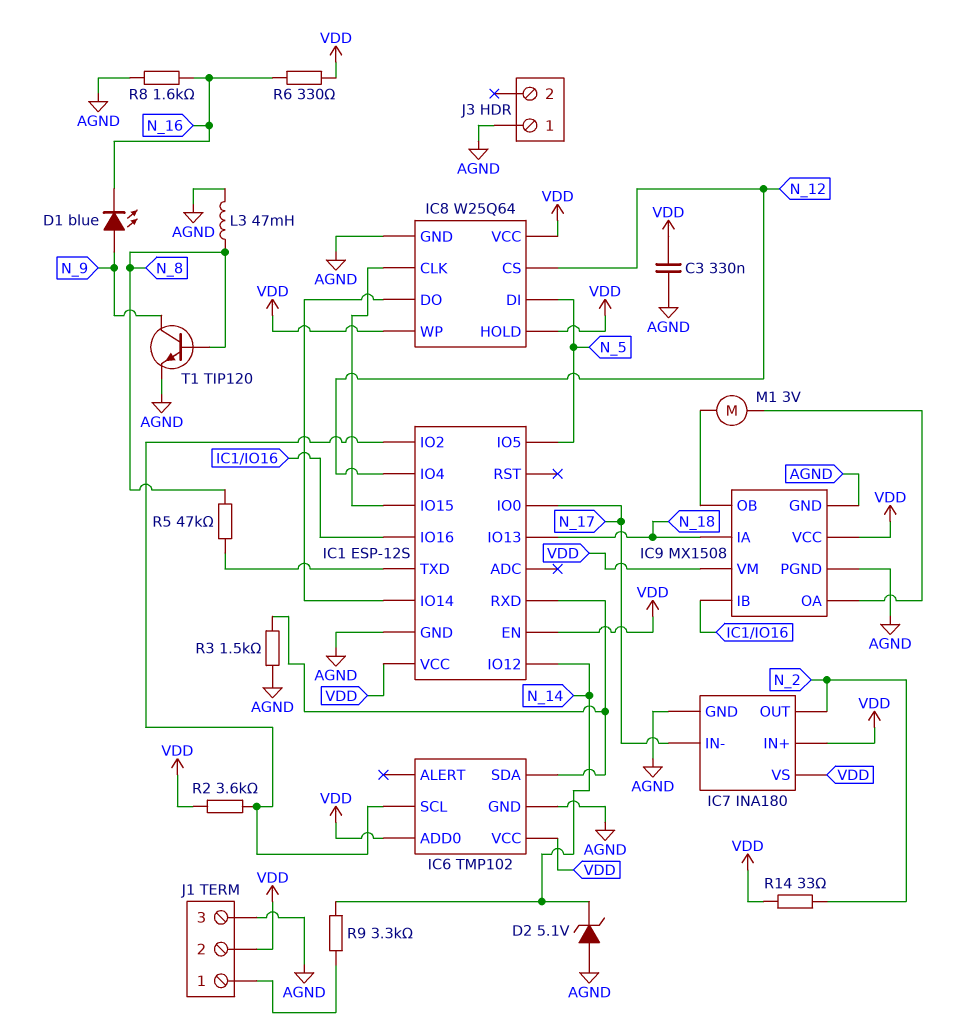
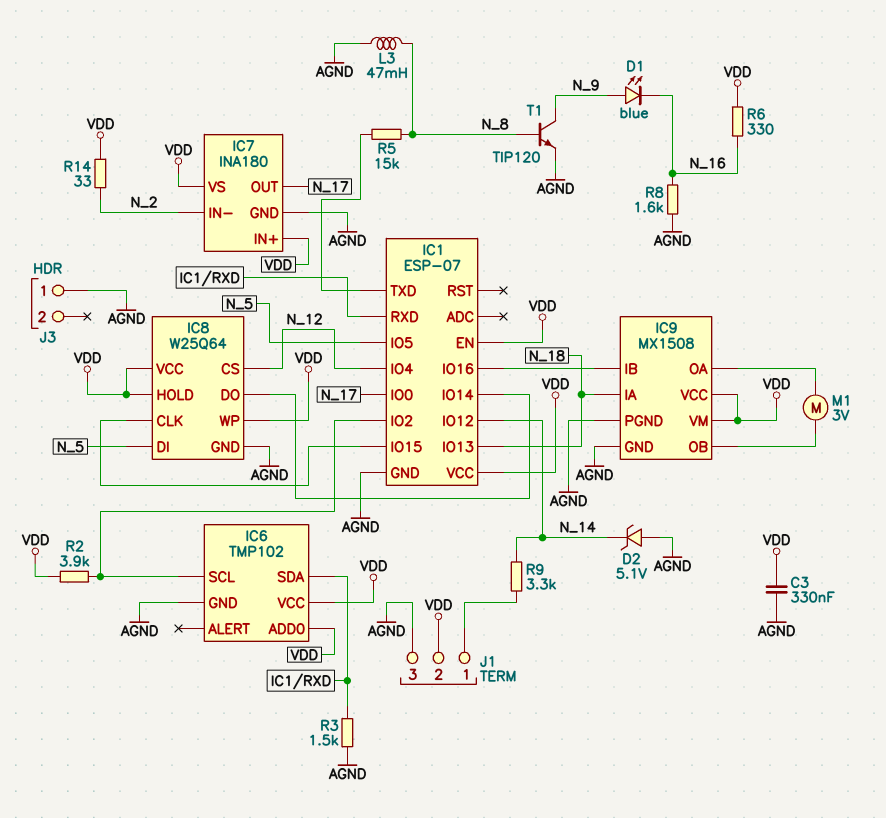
IC1: ESP-12S -> ESP-07
IC7 pin IN-: N_17 -> N_2
IC7 pin OUT: N_2 -> N_17
R2: 3.6k (IC1/IO2, VDD) -> 3.9k (IC1/IO2, VDD)
R5: 47k (IC1/TXD, N_8) -> 15k (IC1/TXD, N_8)

